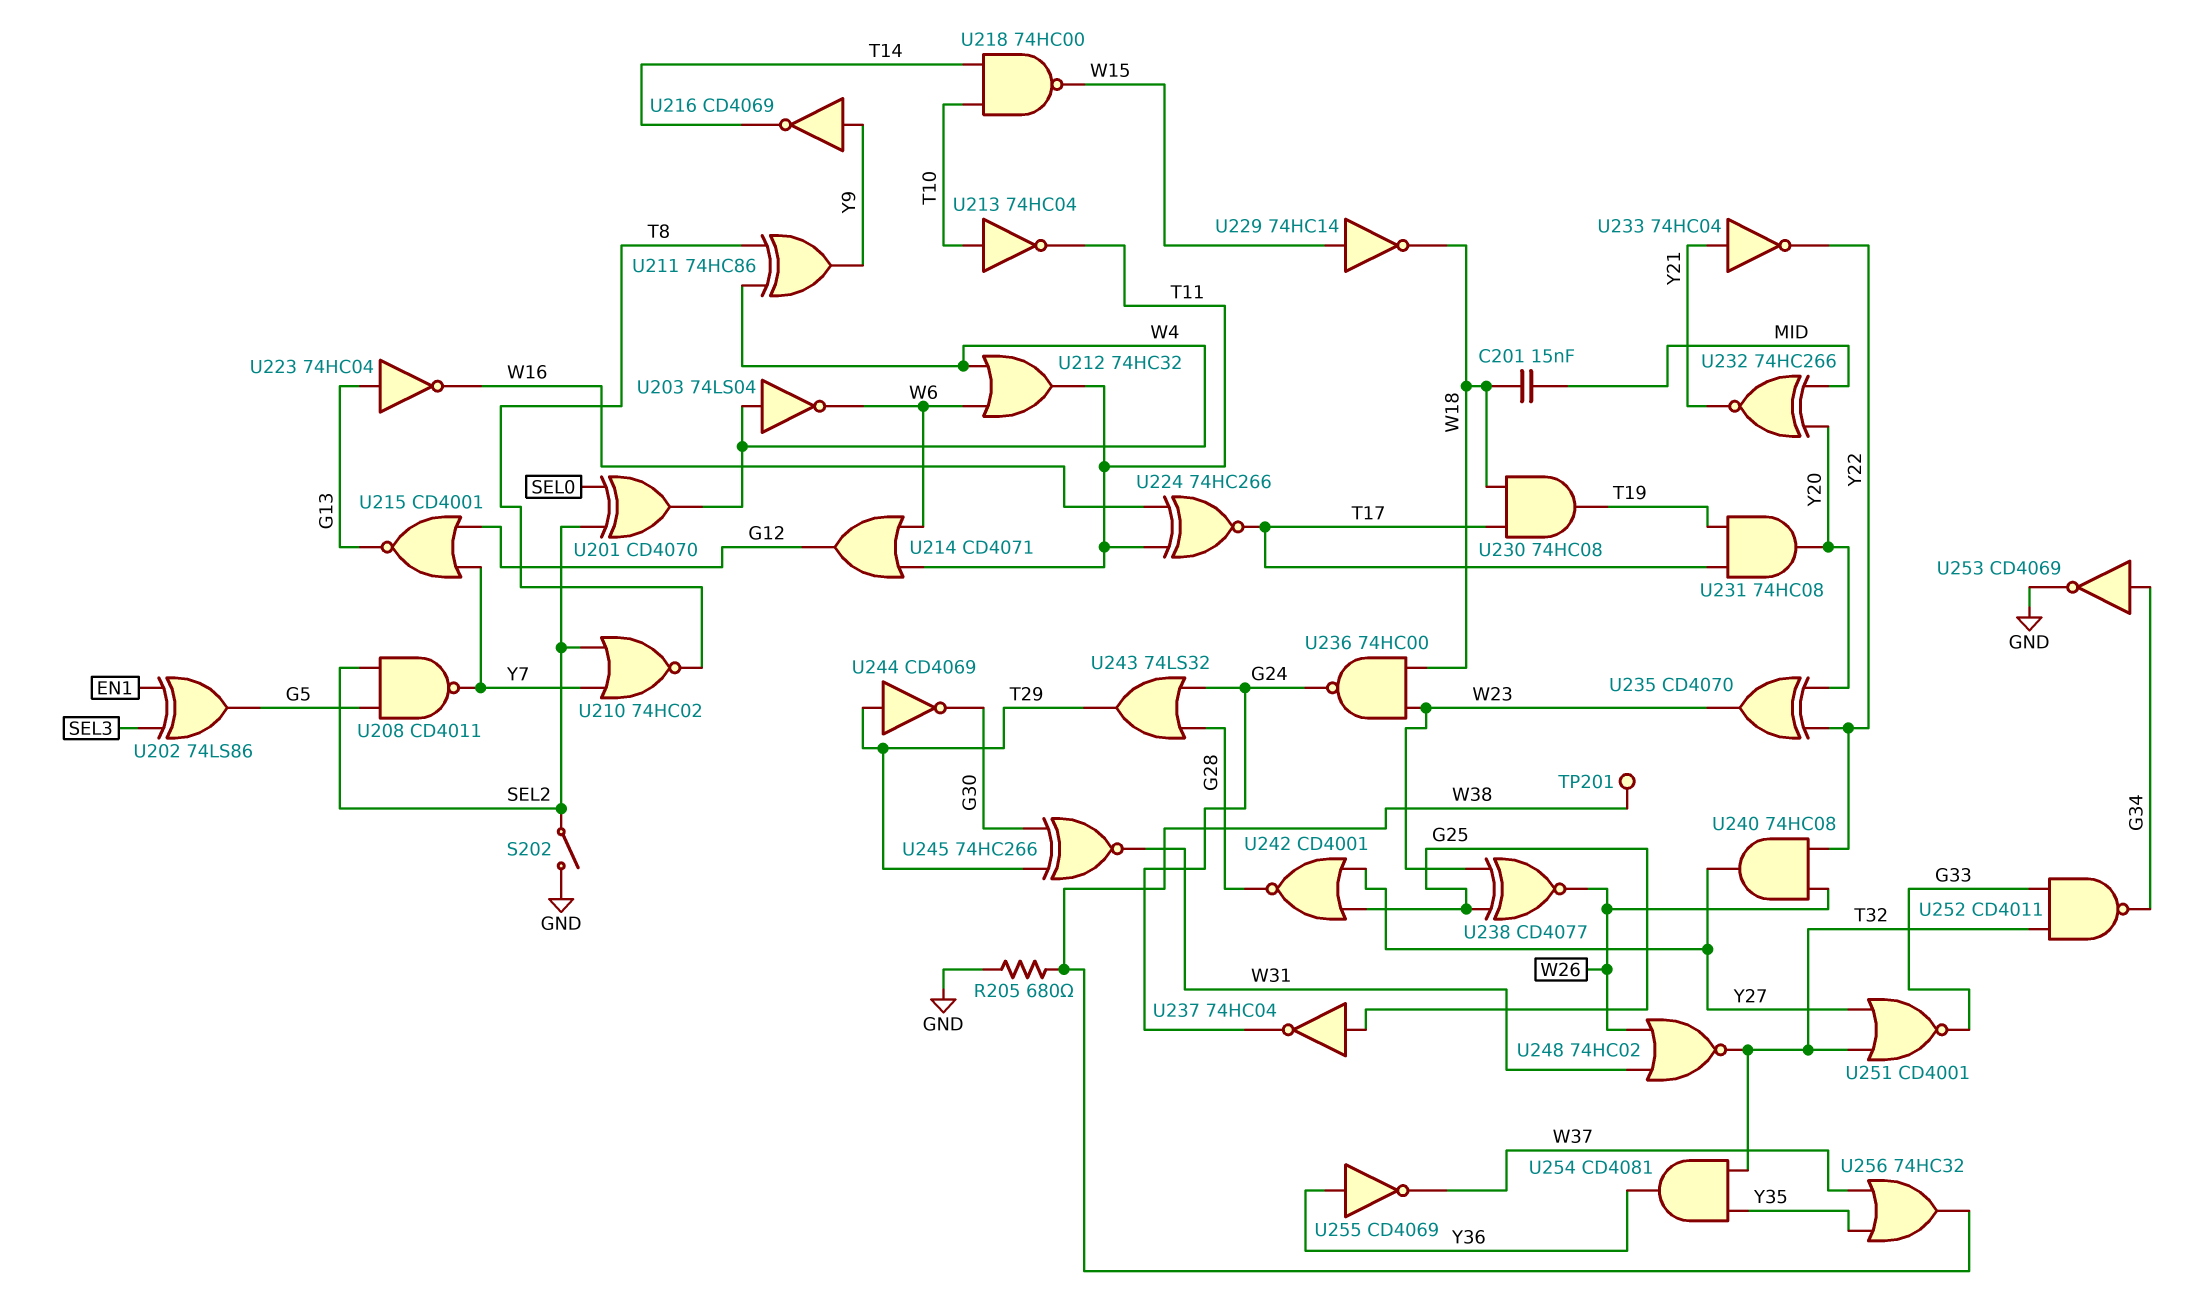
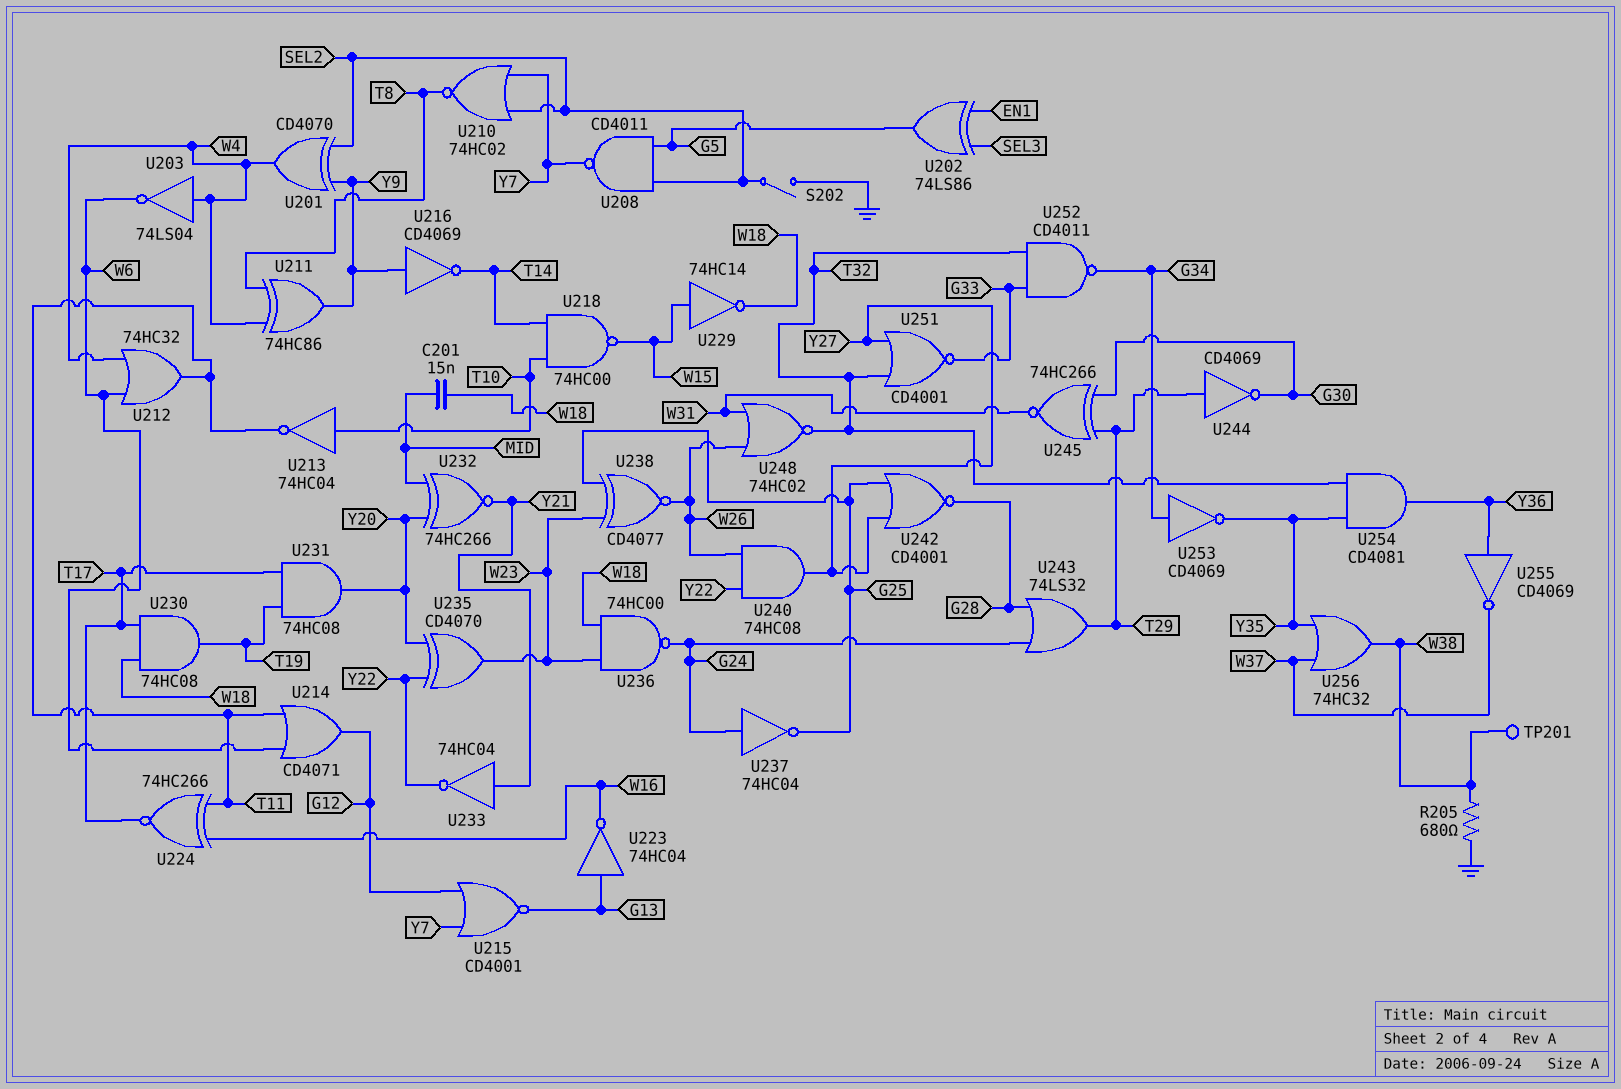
U201: XOR CD4070 (in SEL0, in SEL2, out W4) -> XOR CD4070 (in SEL2, in Y9, out W4)
U237: NOT 74HC04 (in G25, out G24) -> NOT 74HC04 (in G24, out G25)
U253: NOT CD4069 (in G34, out GND) -> NOT CD4069 (in G34, out Y35)

